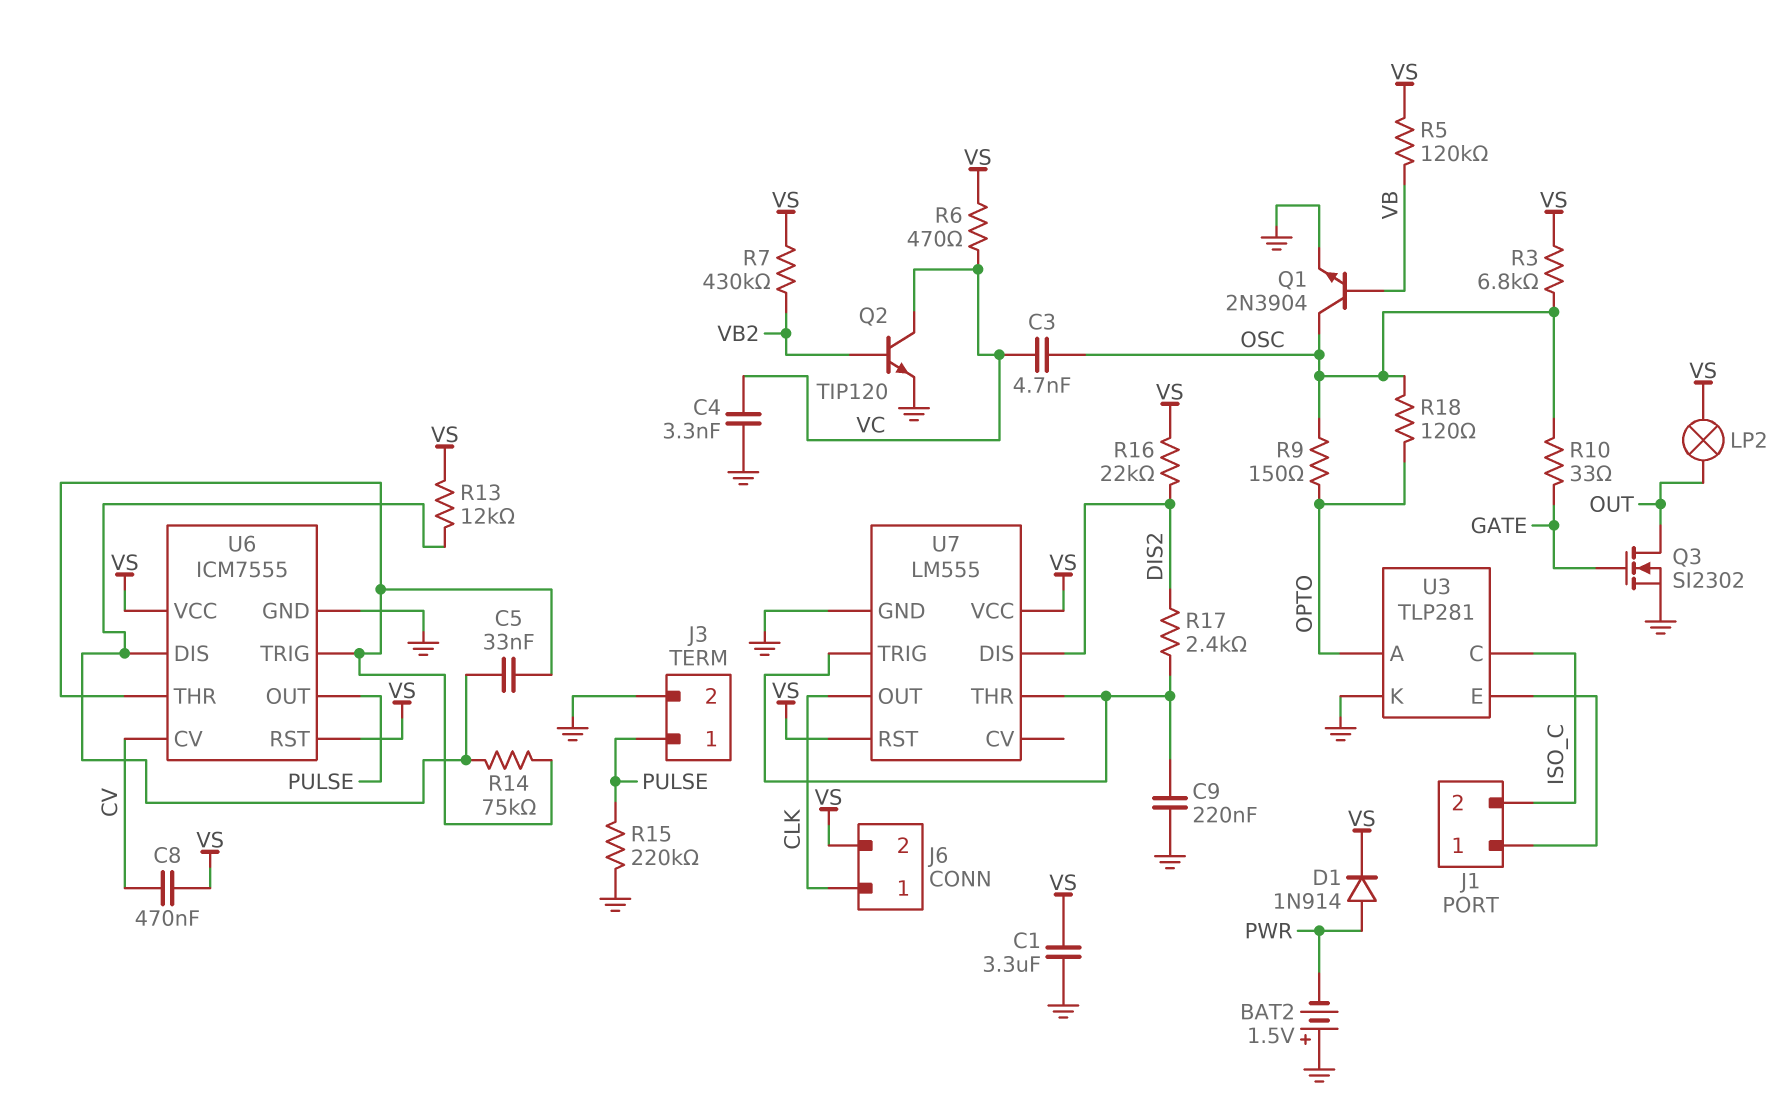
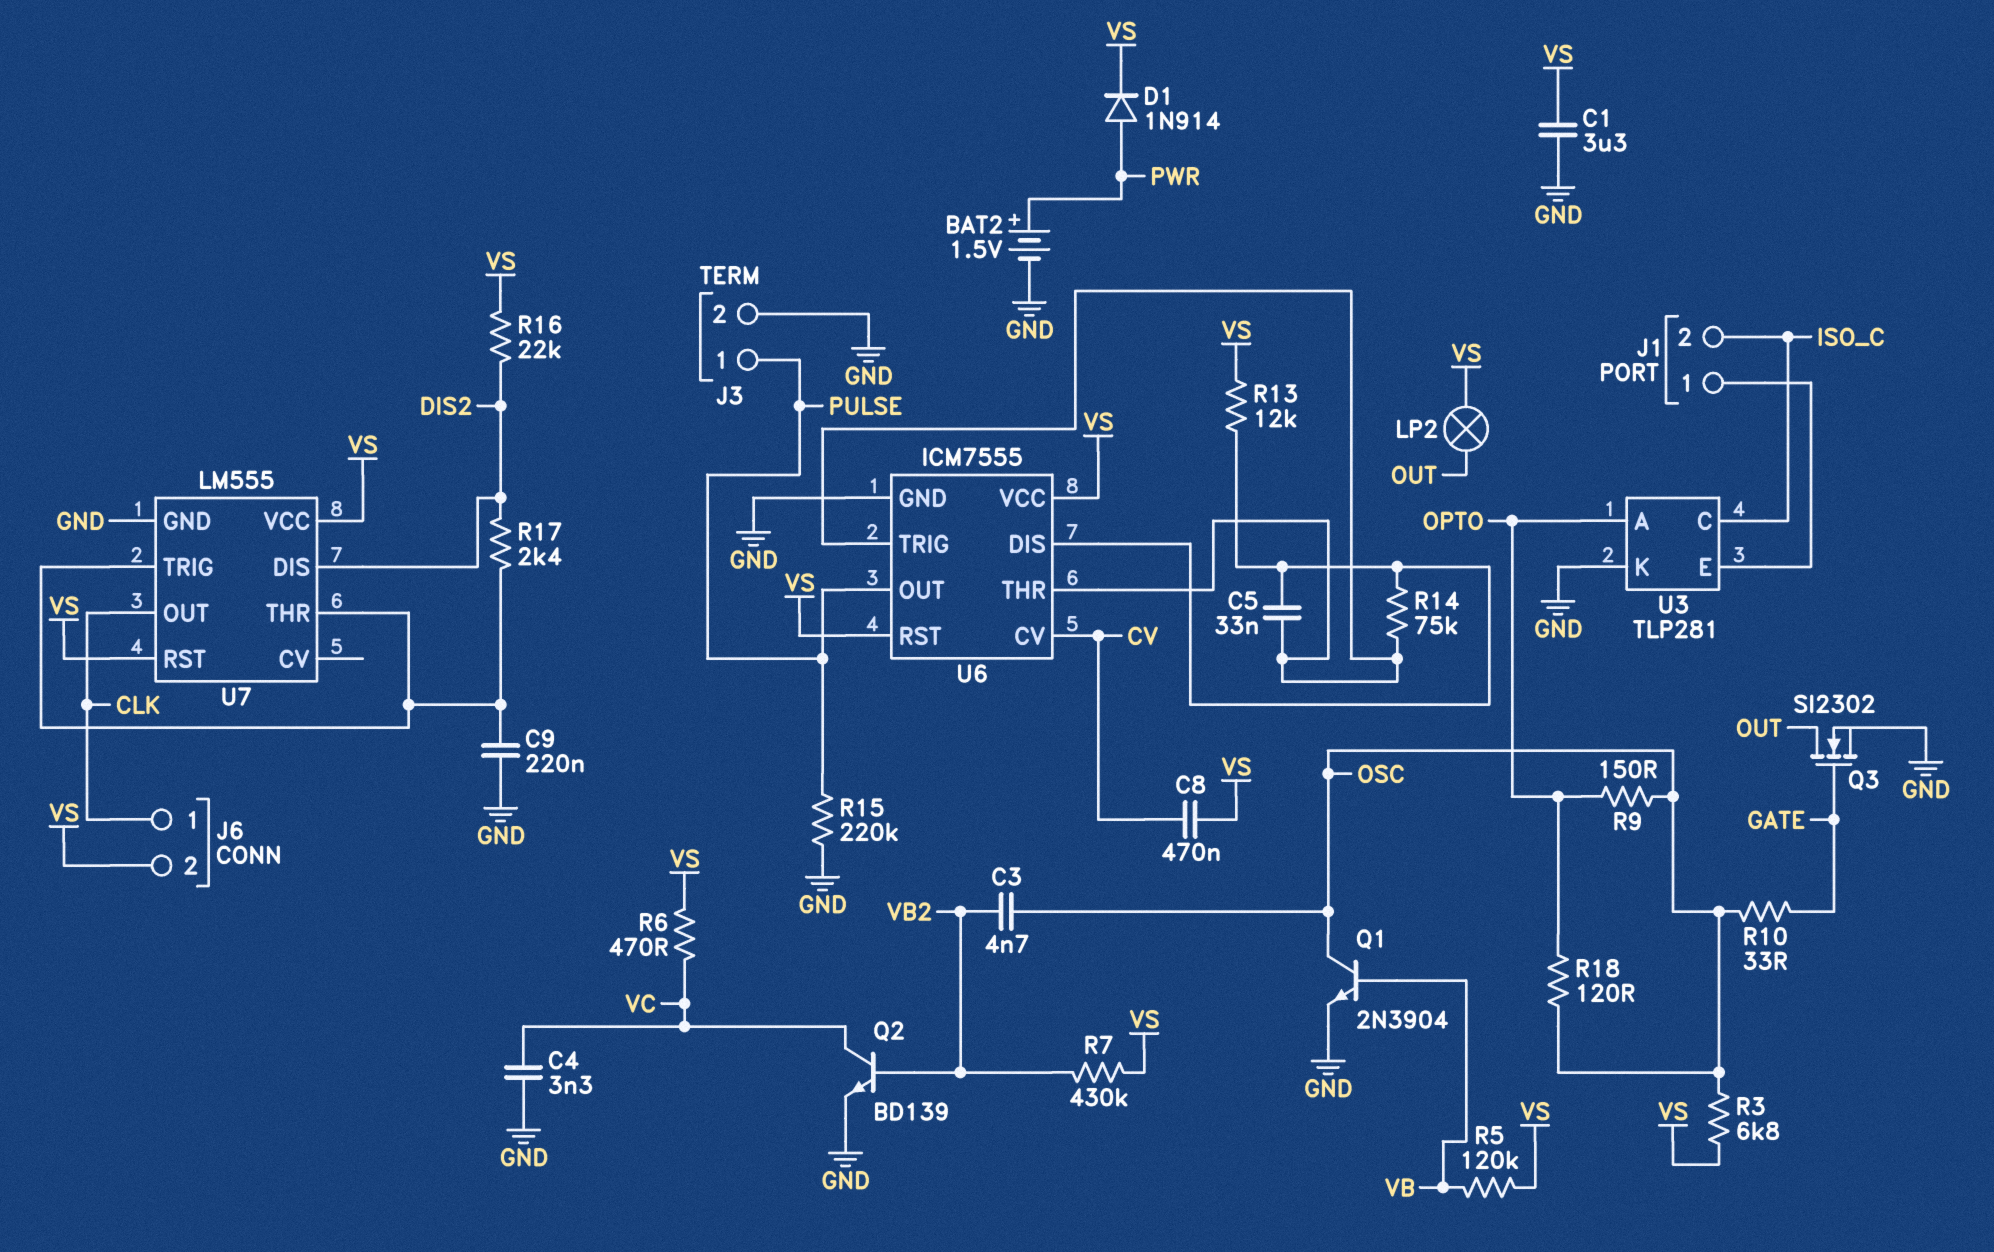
BAT2: 1.5V (plus GND, minus PWR) -> 1.5V (plus PWR, minus GND)
C3: 4.7nF (OSC, VC) -> 4.7nF (OSC, VB2)
Q2: NPN TIP120 (B VB2, C VC, E GND) -> NPN BD139 (B VB2, C VC, E GND)

